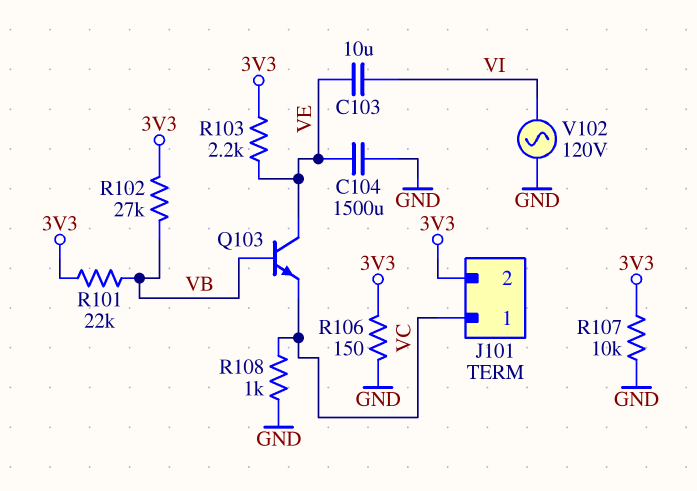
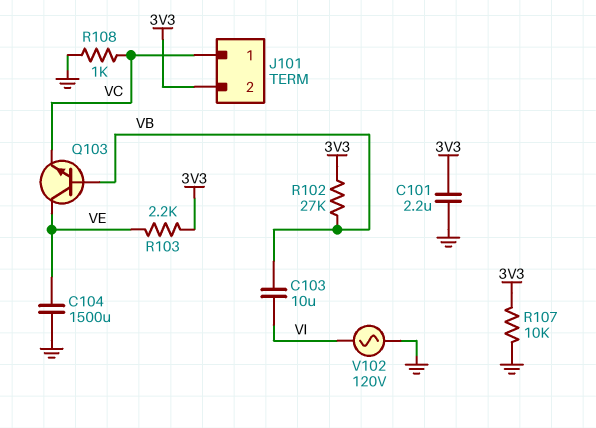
C101: none -> 2.2uF (3V3, GND)
C103: 10uF (VE, VI) -> 10uF (VB, VI)
R101: 22k (3V3, VB) -> none
R106: 150 (3V3, GND) -> none

